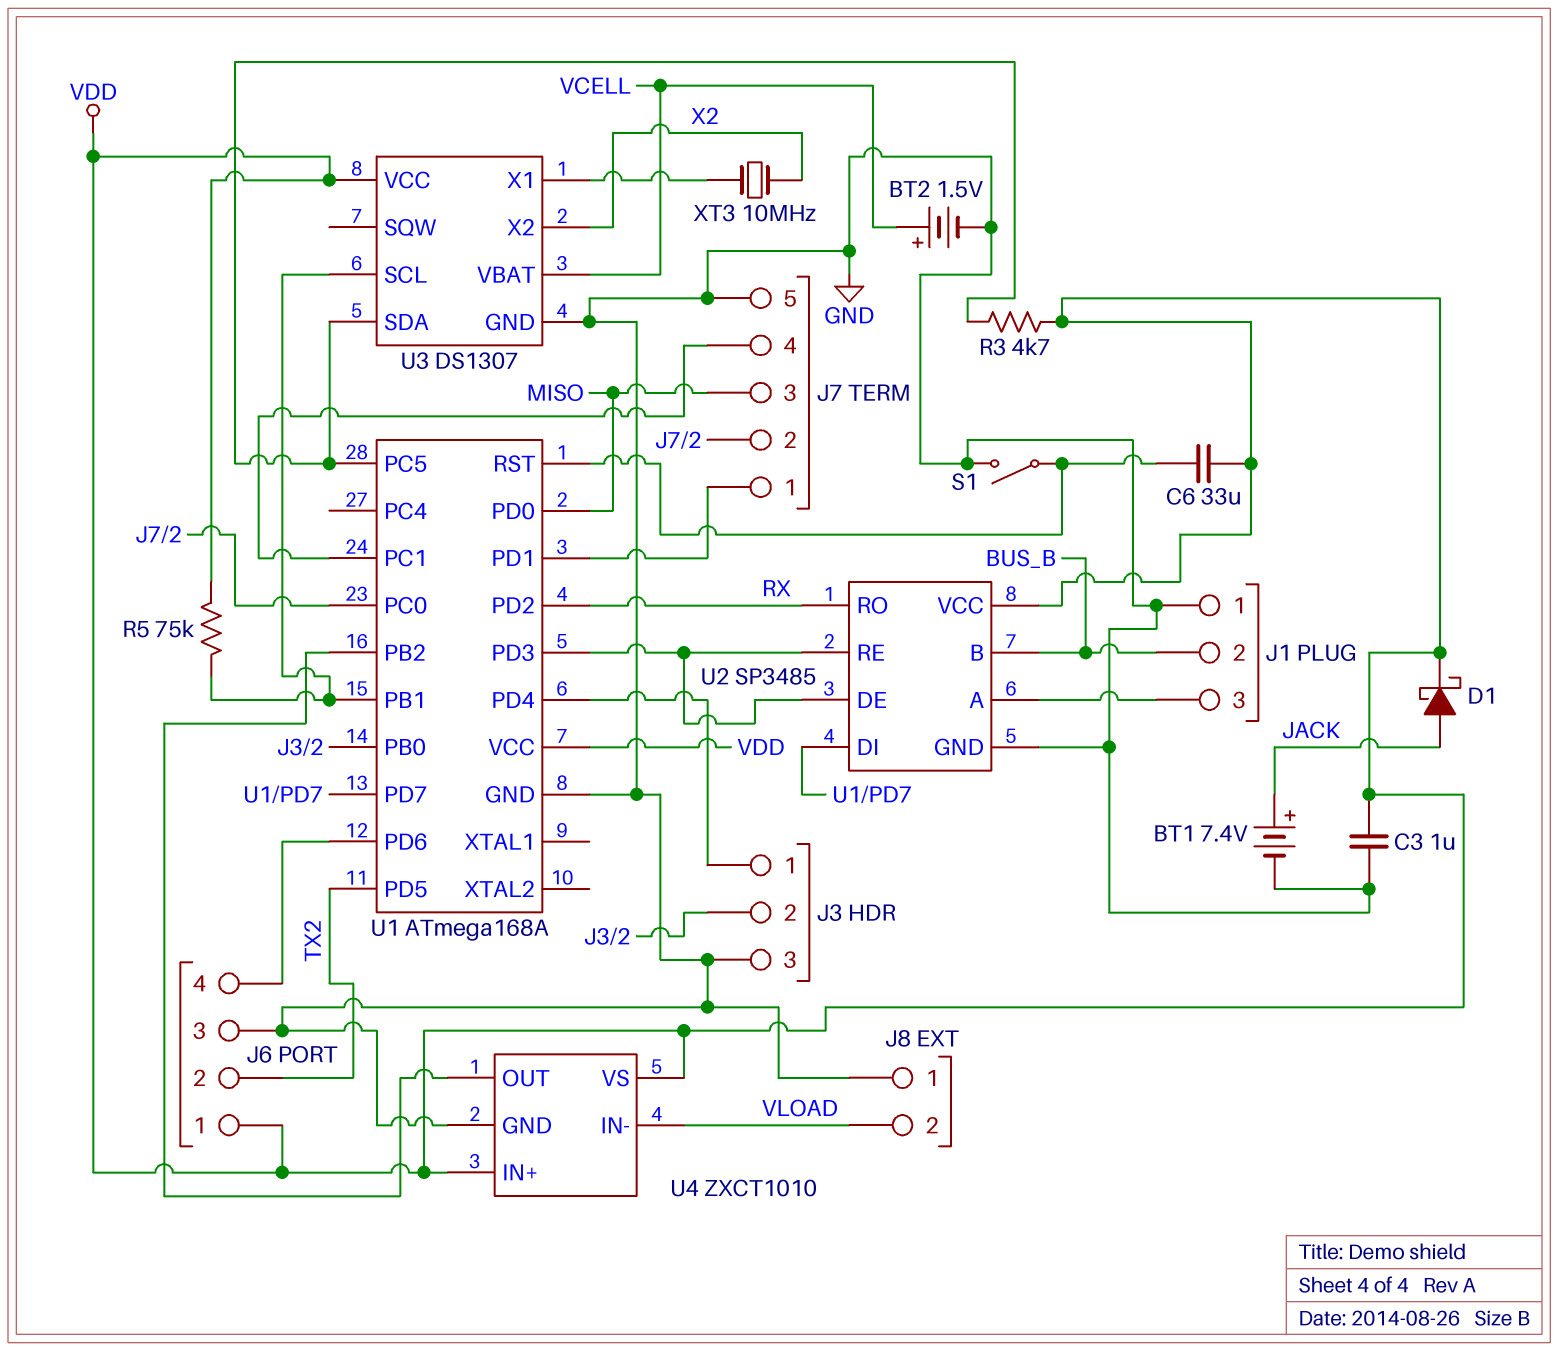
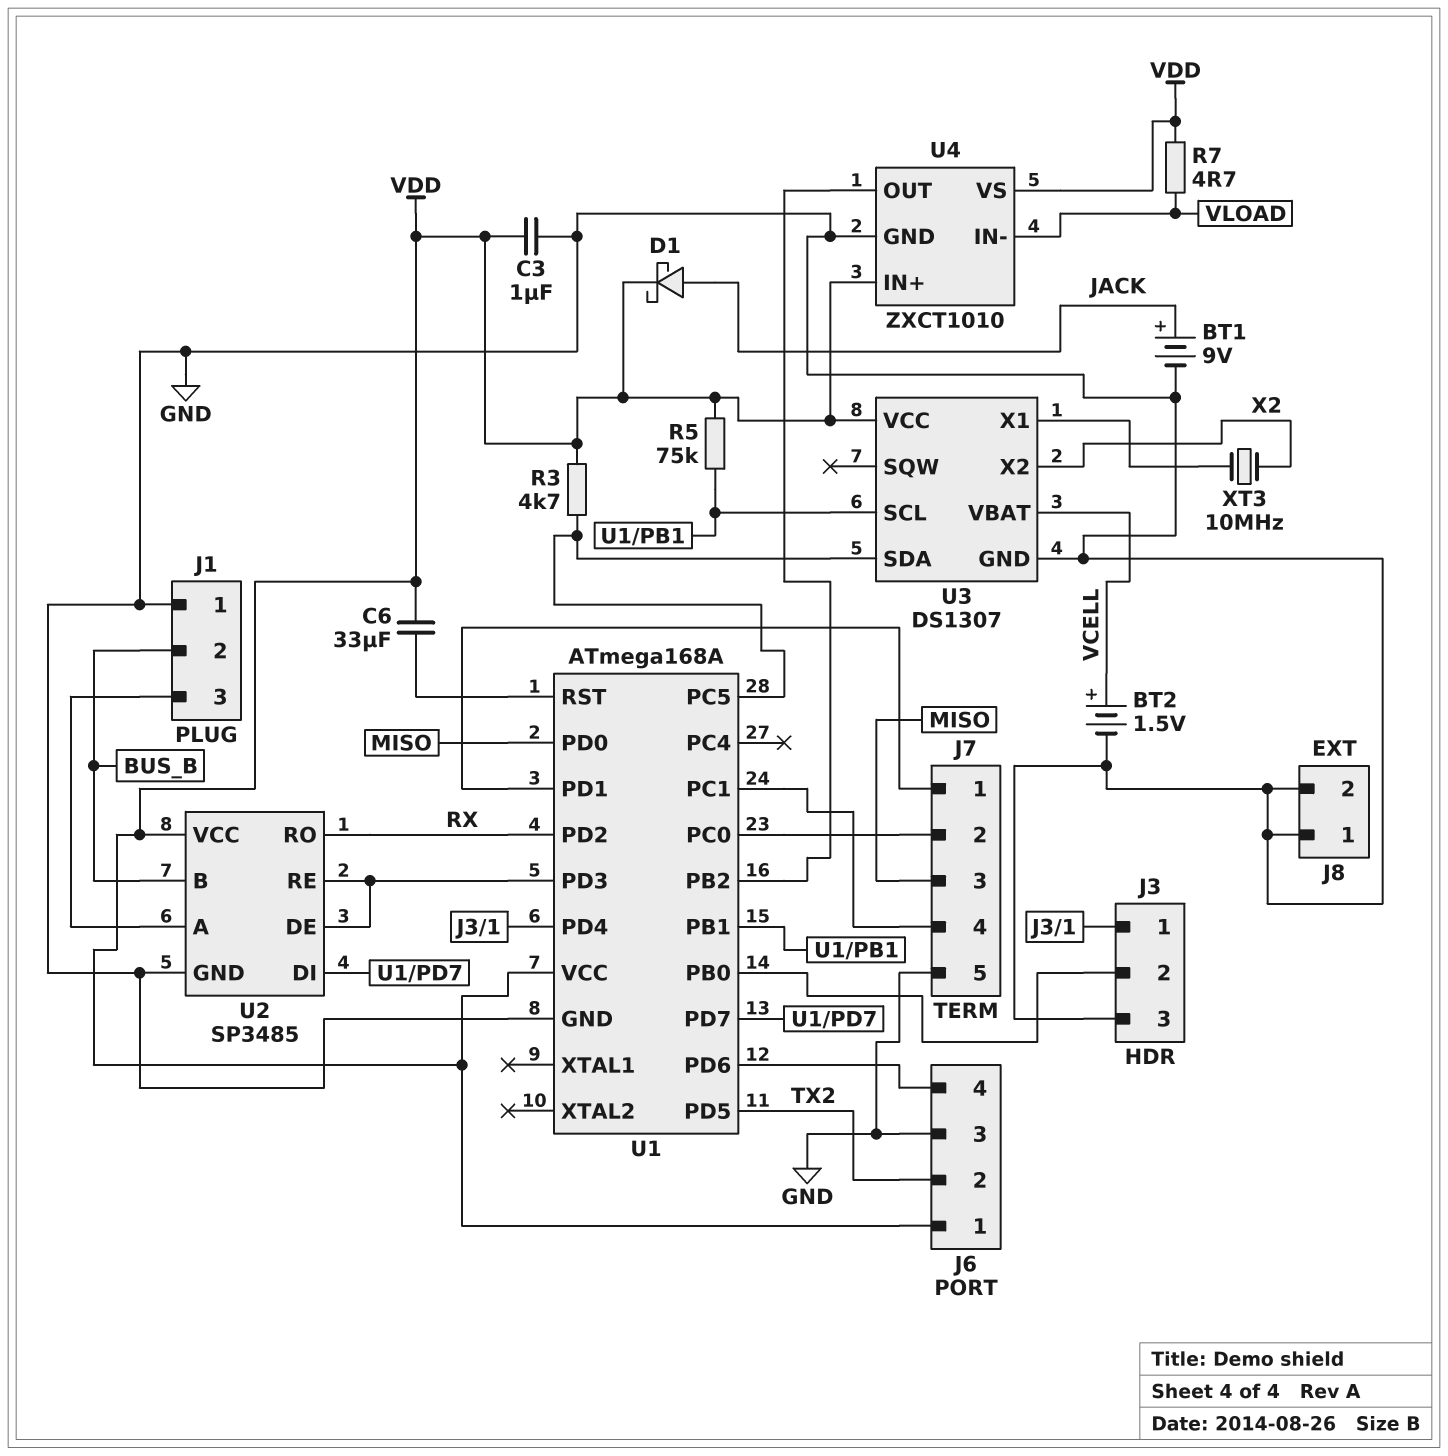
BT1: 7.4V (plus JACK, minus GND) -> 9V (plus JACK, minus GND)
J8 pin 2: VLOAD -> GND
R7: none -> 4.7 (VDD, VLOAD)
S1: switch (GND, U1/RST) -> none

